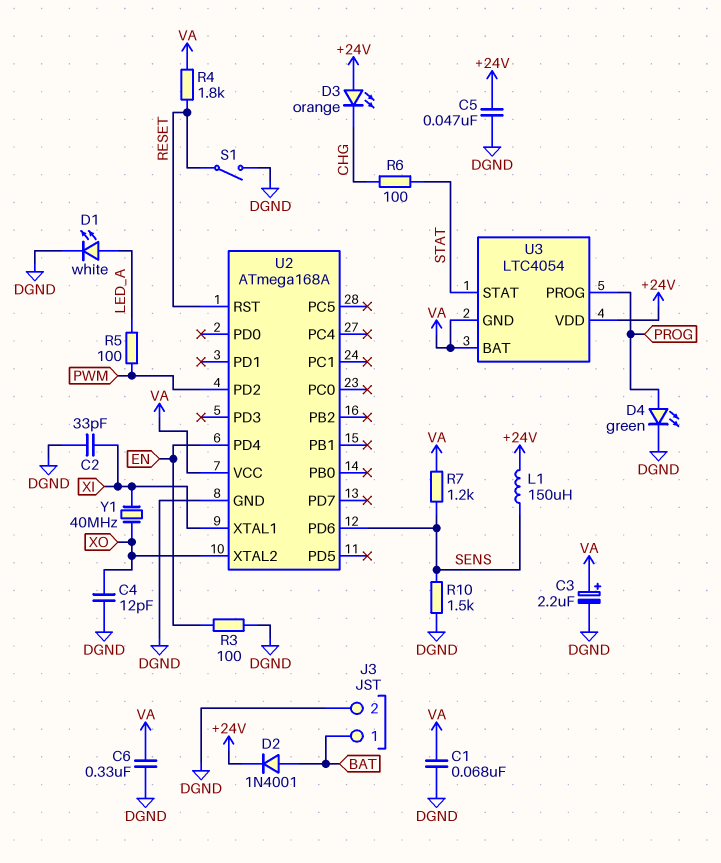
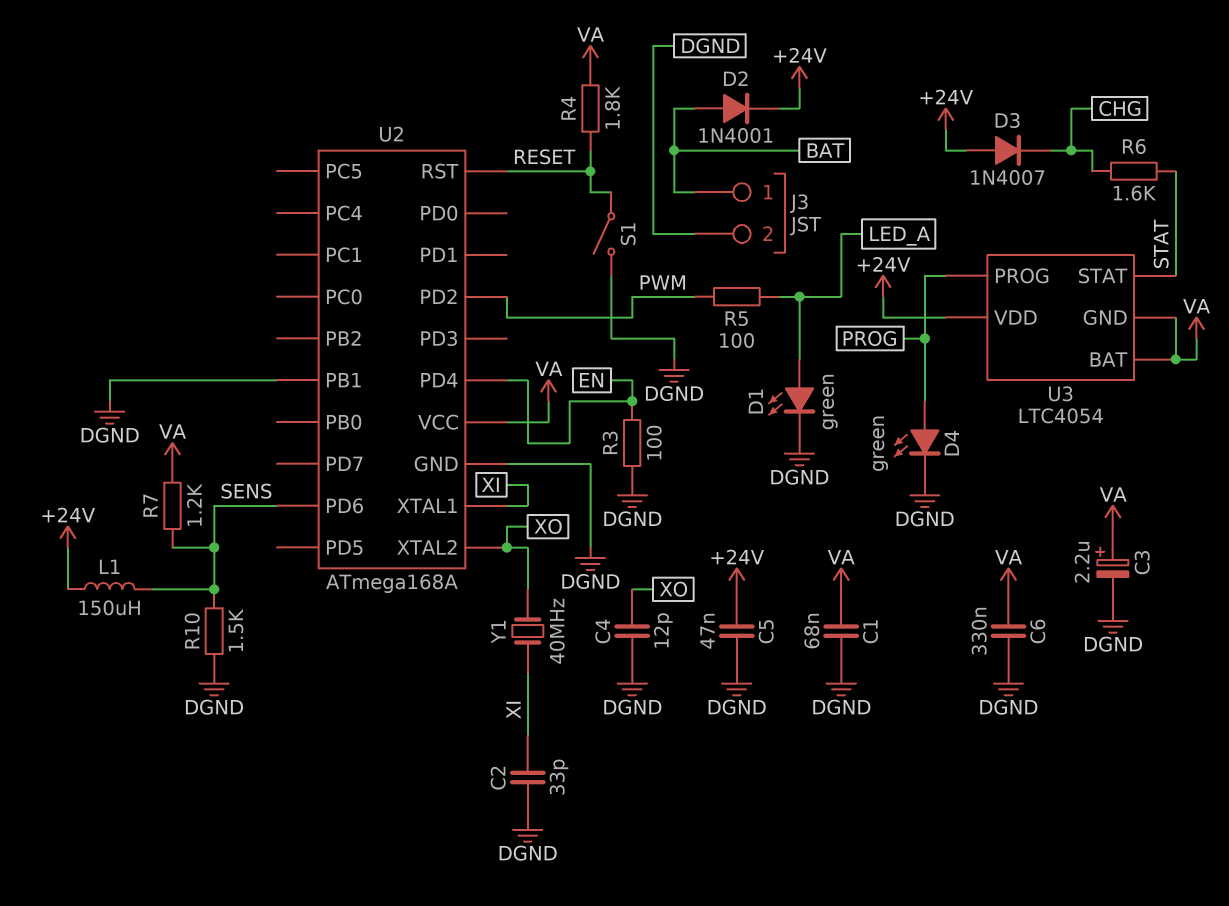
D1: LED white (A LED_A, K DGND) -> LED green (A LED_A, K DGND)
D3: LED orange (A +24V, K CHG) -> diode 1N4007 (A +24V, K CHG)
R6: 100 (CHG, STAT) -> 1.6k (CHG, STAT)
U2 pin PB1: none -> DGND

